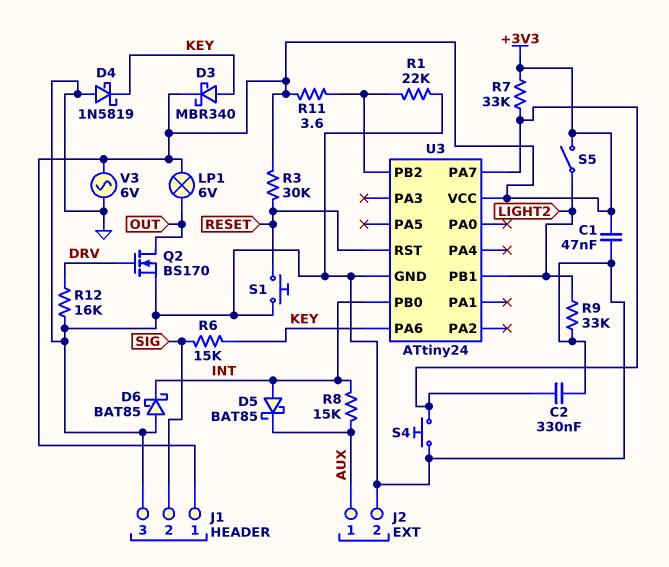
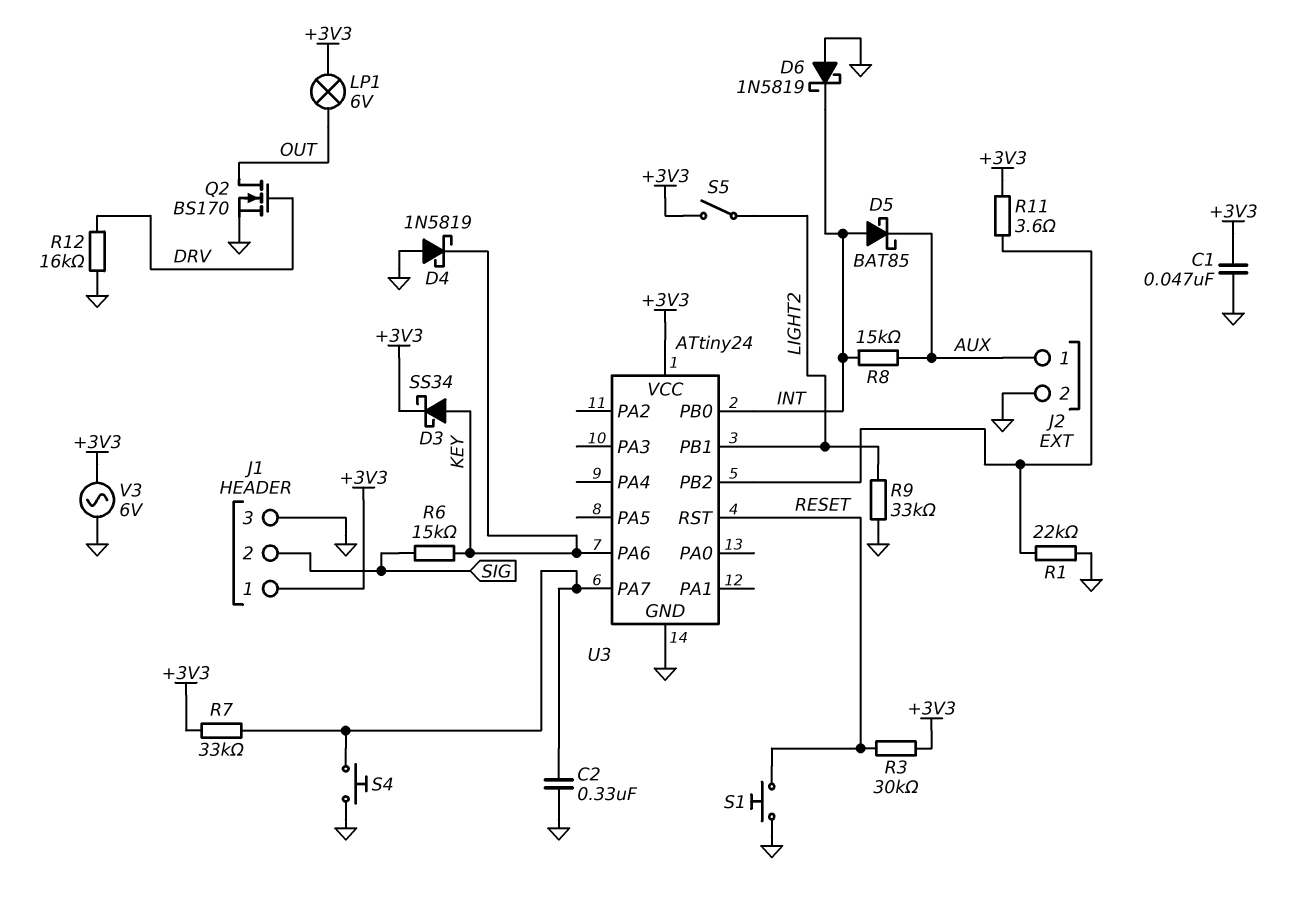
D3: schottky MBR340 (A KEY, K +3V3) -> schottky SS34 (A KEY, K +3V3)
D6: schottky BAT85 (A GND, K INT) -> schottky 1N5819 (A GND, K INT)

